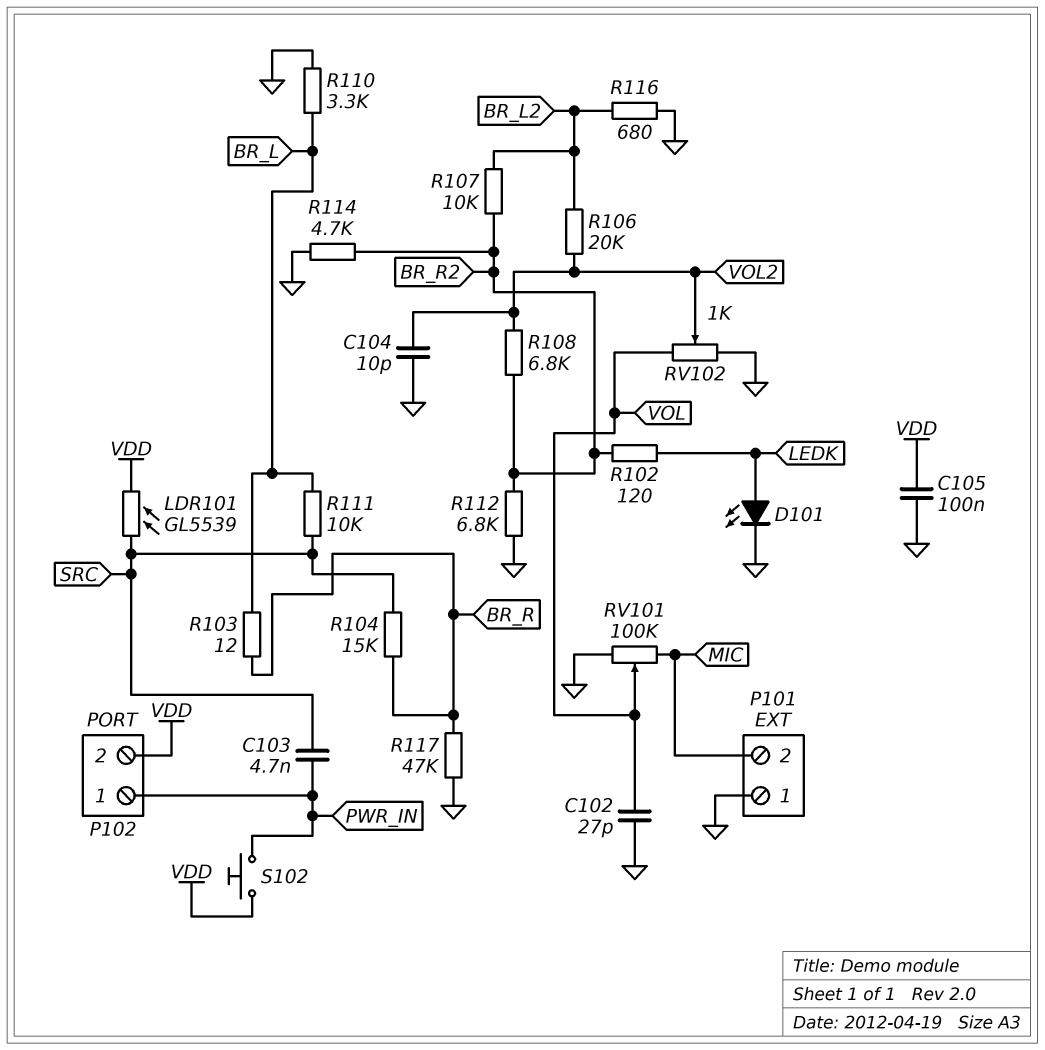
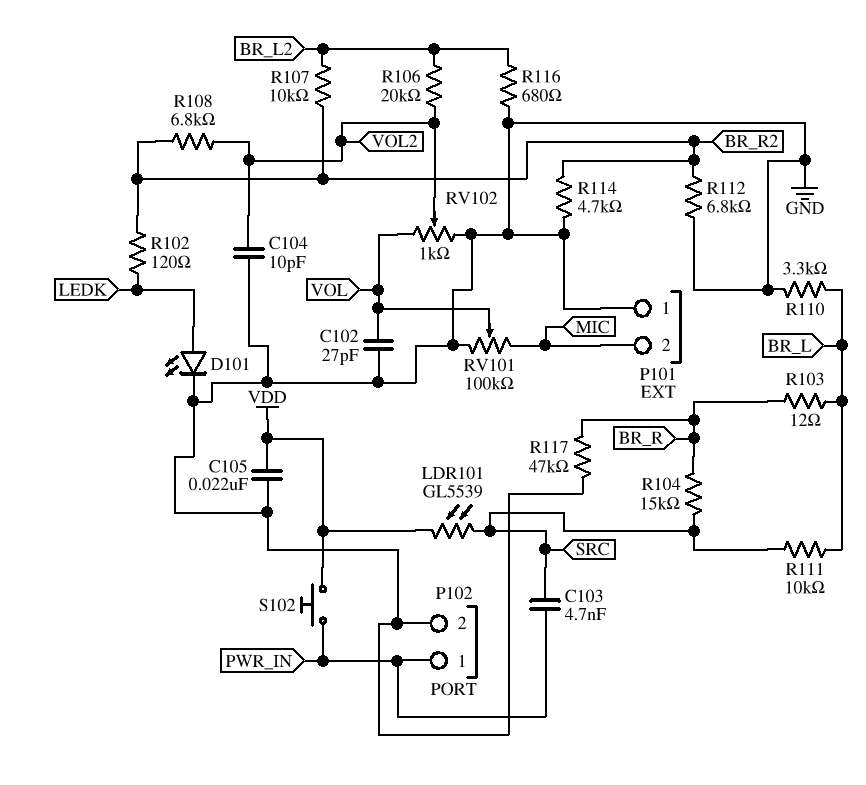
C105: 100nF (GND, VDD) -> 22nF (GND, VDD)
P102 pin 2: VDD -> GND

